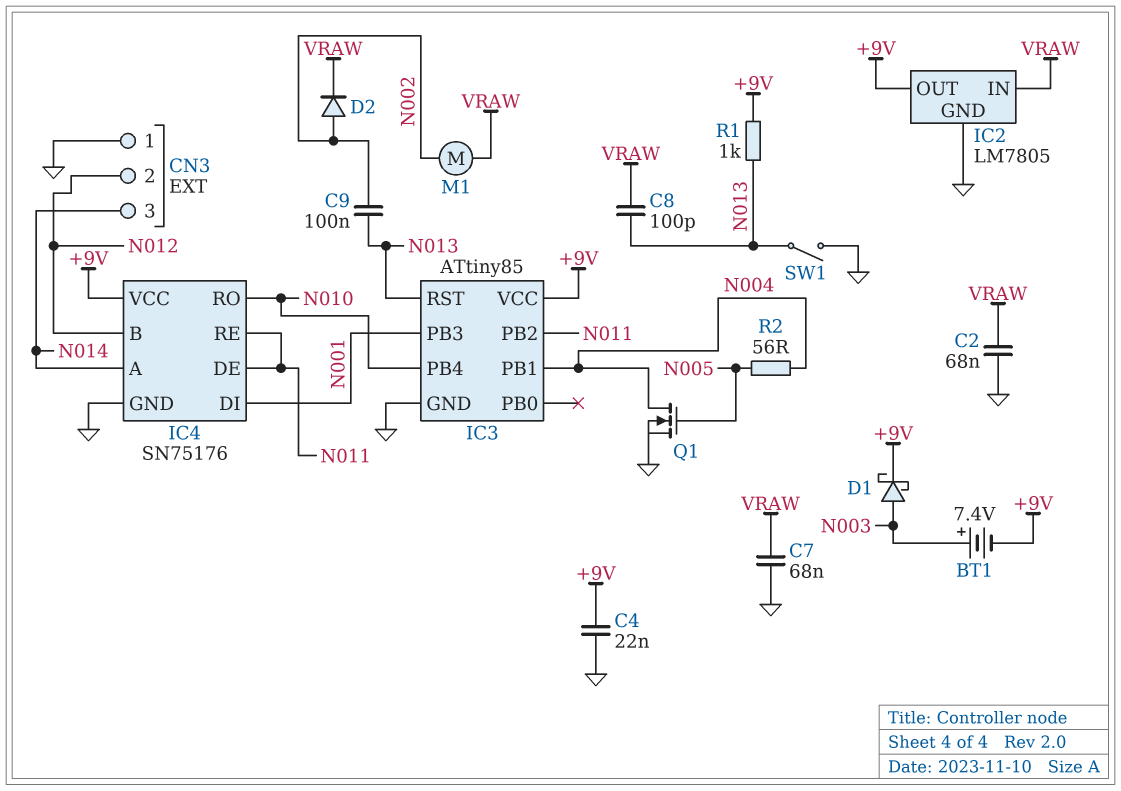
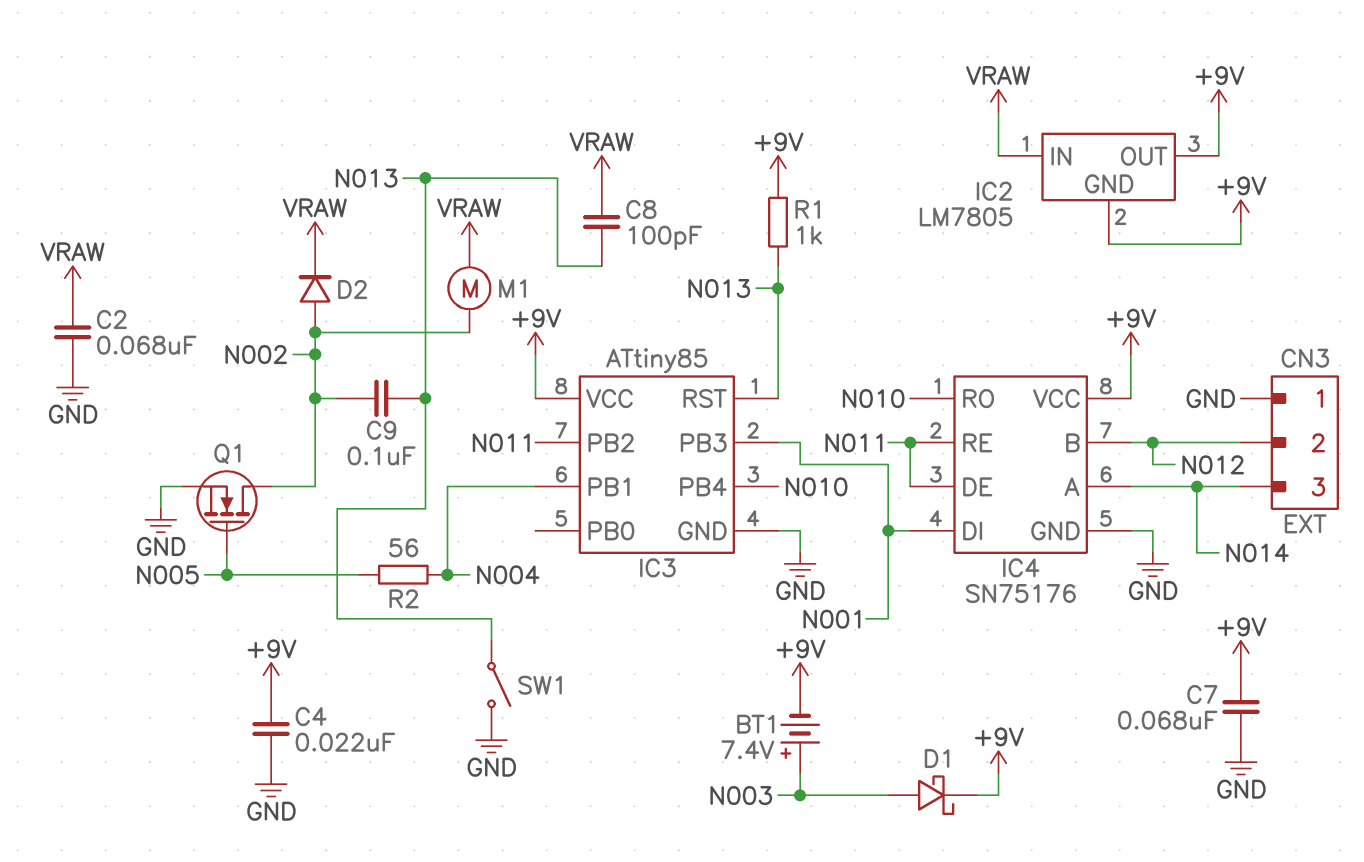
C7: 68nF (GND, VRAW) -> 68nF (+9V, GND)
IC2 pin GND: GND -> +9V
Q1: NMOS (G N005, D N004, S GND) -> NMOS (G N005, D N002, S GND)

